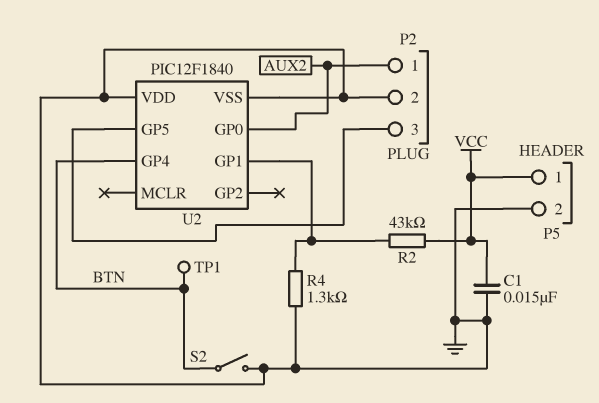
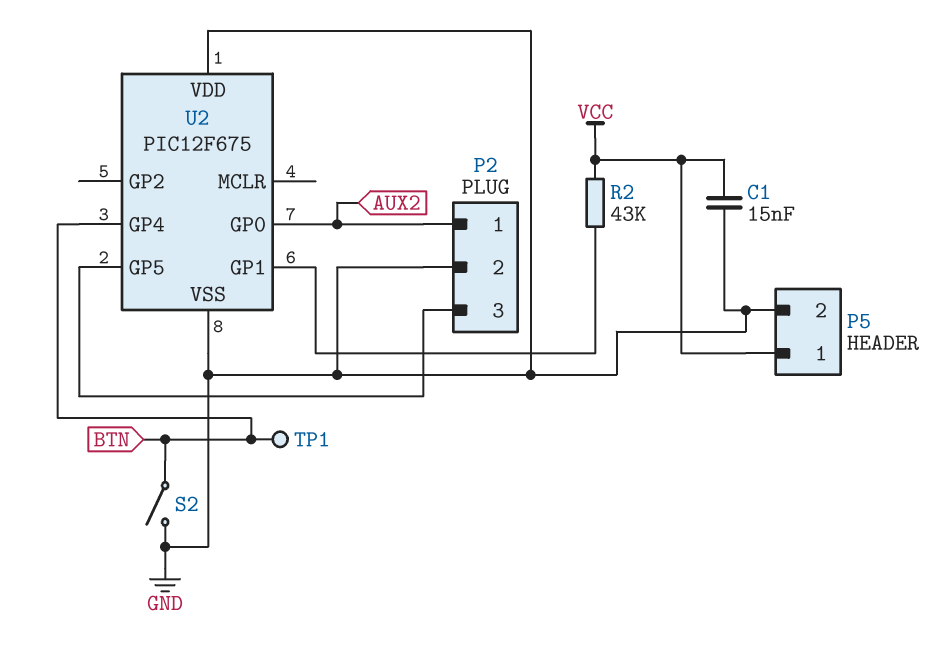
R4: 1.3k (GND, U2/GP1) -> none
U2: PIC12F1840 -> PIC12F675

